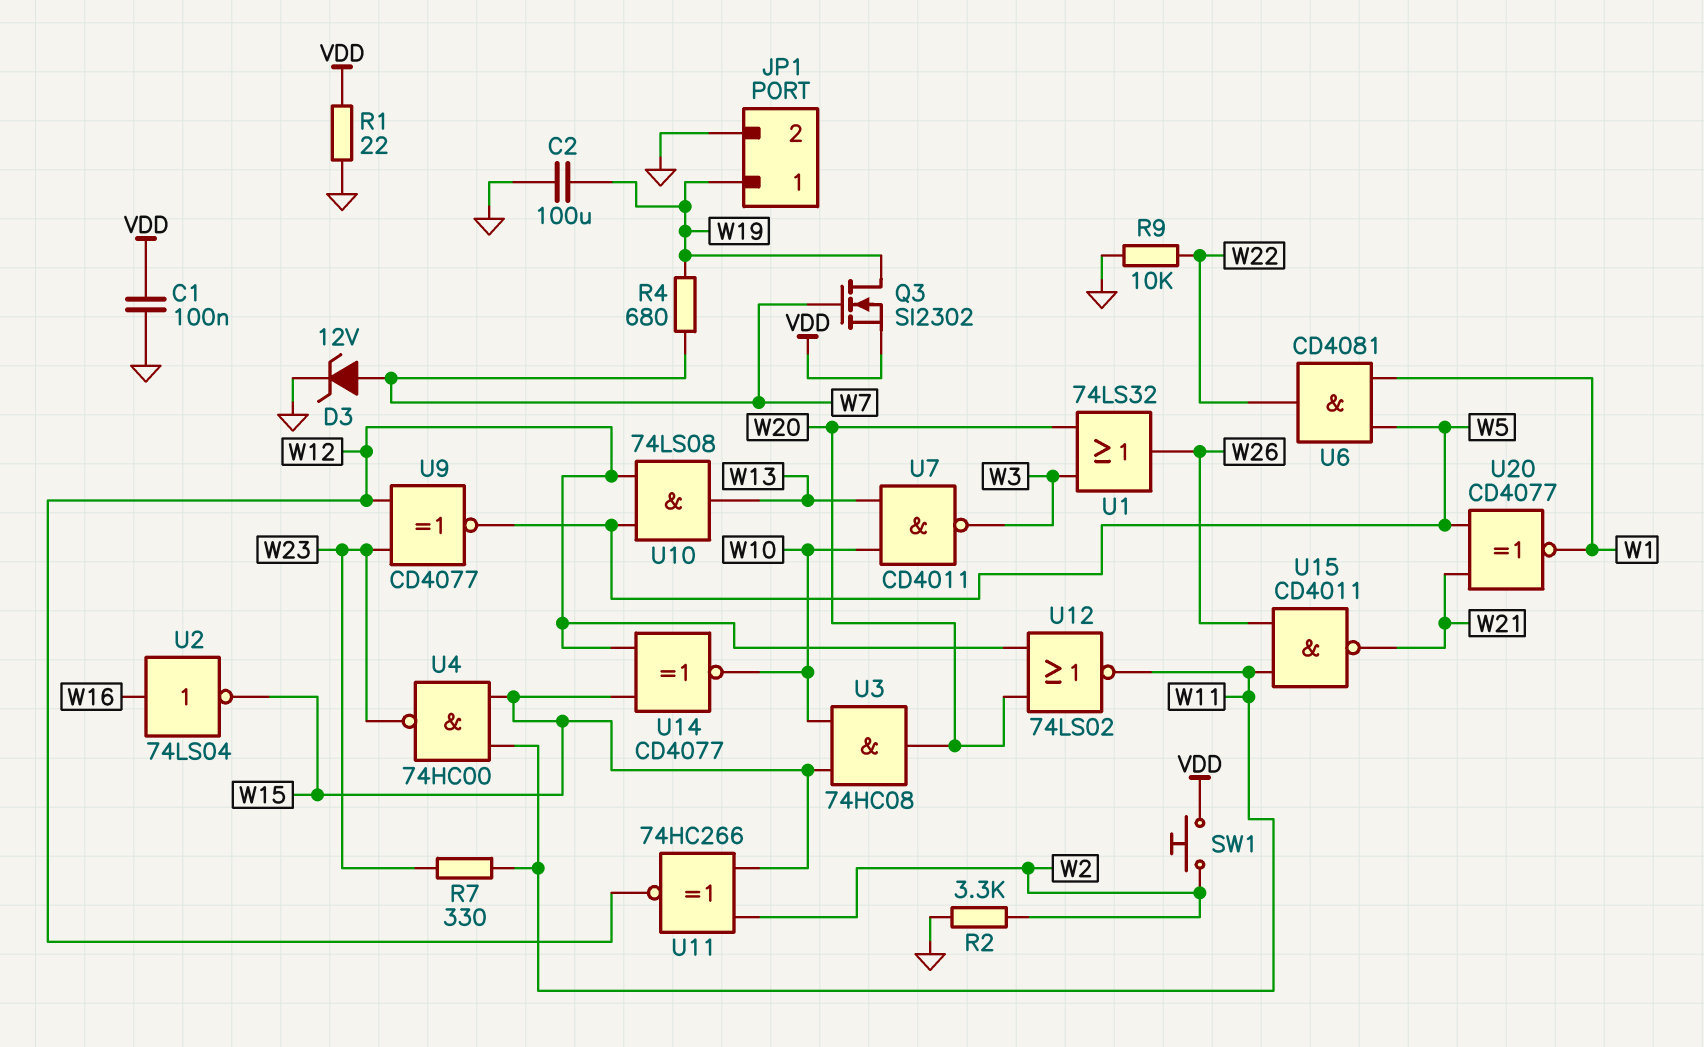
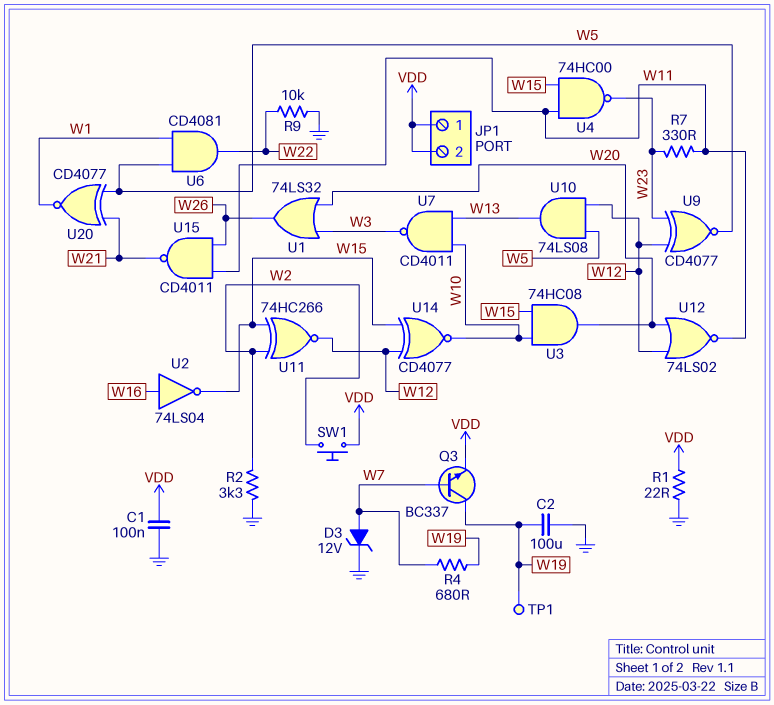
JP1 pin 1: W19 -> VDD
JP1 pin 2: GND -> VDD
Q3: NMOS SI2302 (G W7, D W19, S VDD) -> NPN BC337 (B W7, C W19, E VDD)
TP1: none -> test point (W19)

